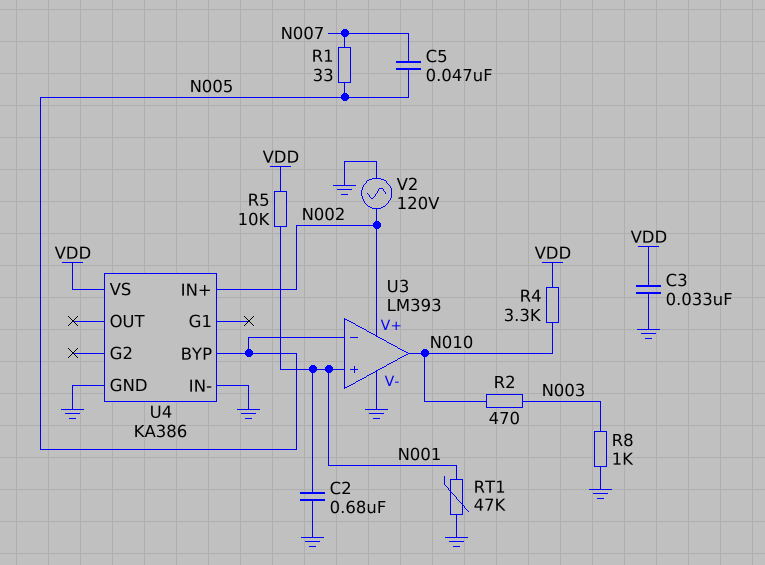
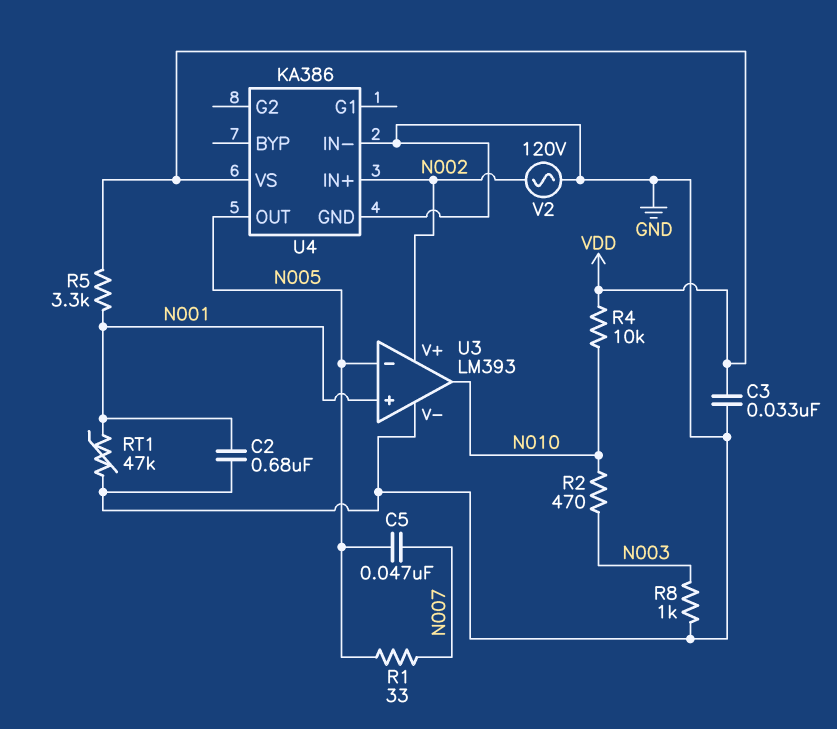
R4: 3.3k (N010, VDD) -> 10k (N010, VDD)
R5: 10k (N001, VDD) -> 3.3k (N001, VDD)
U4 pin BYP: N005 -> none
U4 pin OUT: none -> N005

